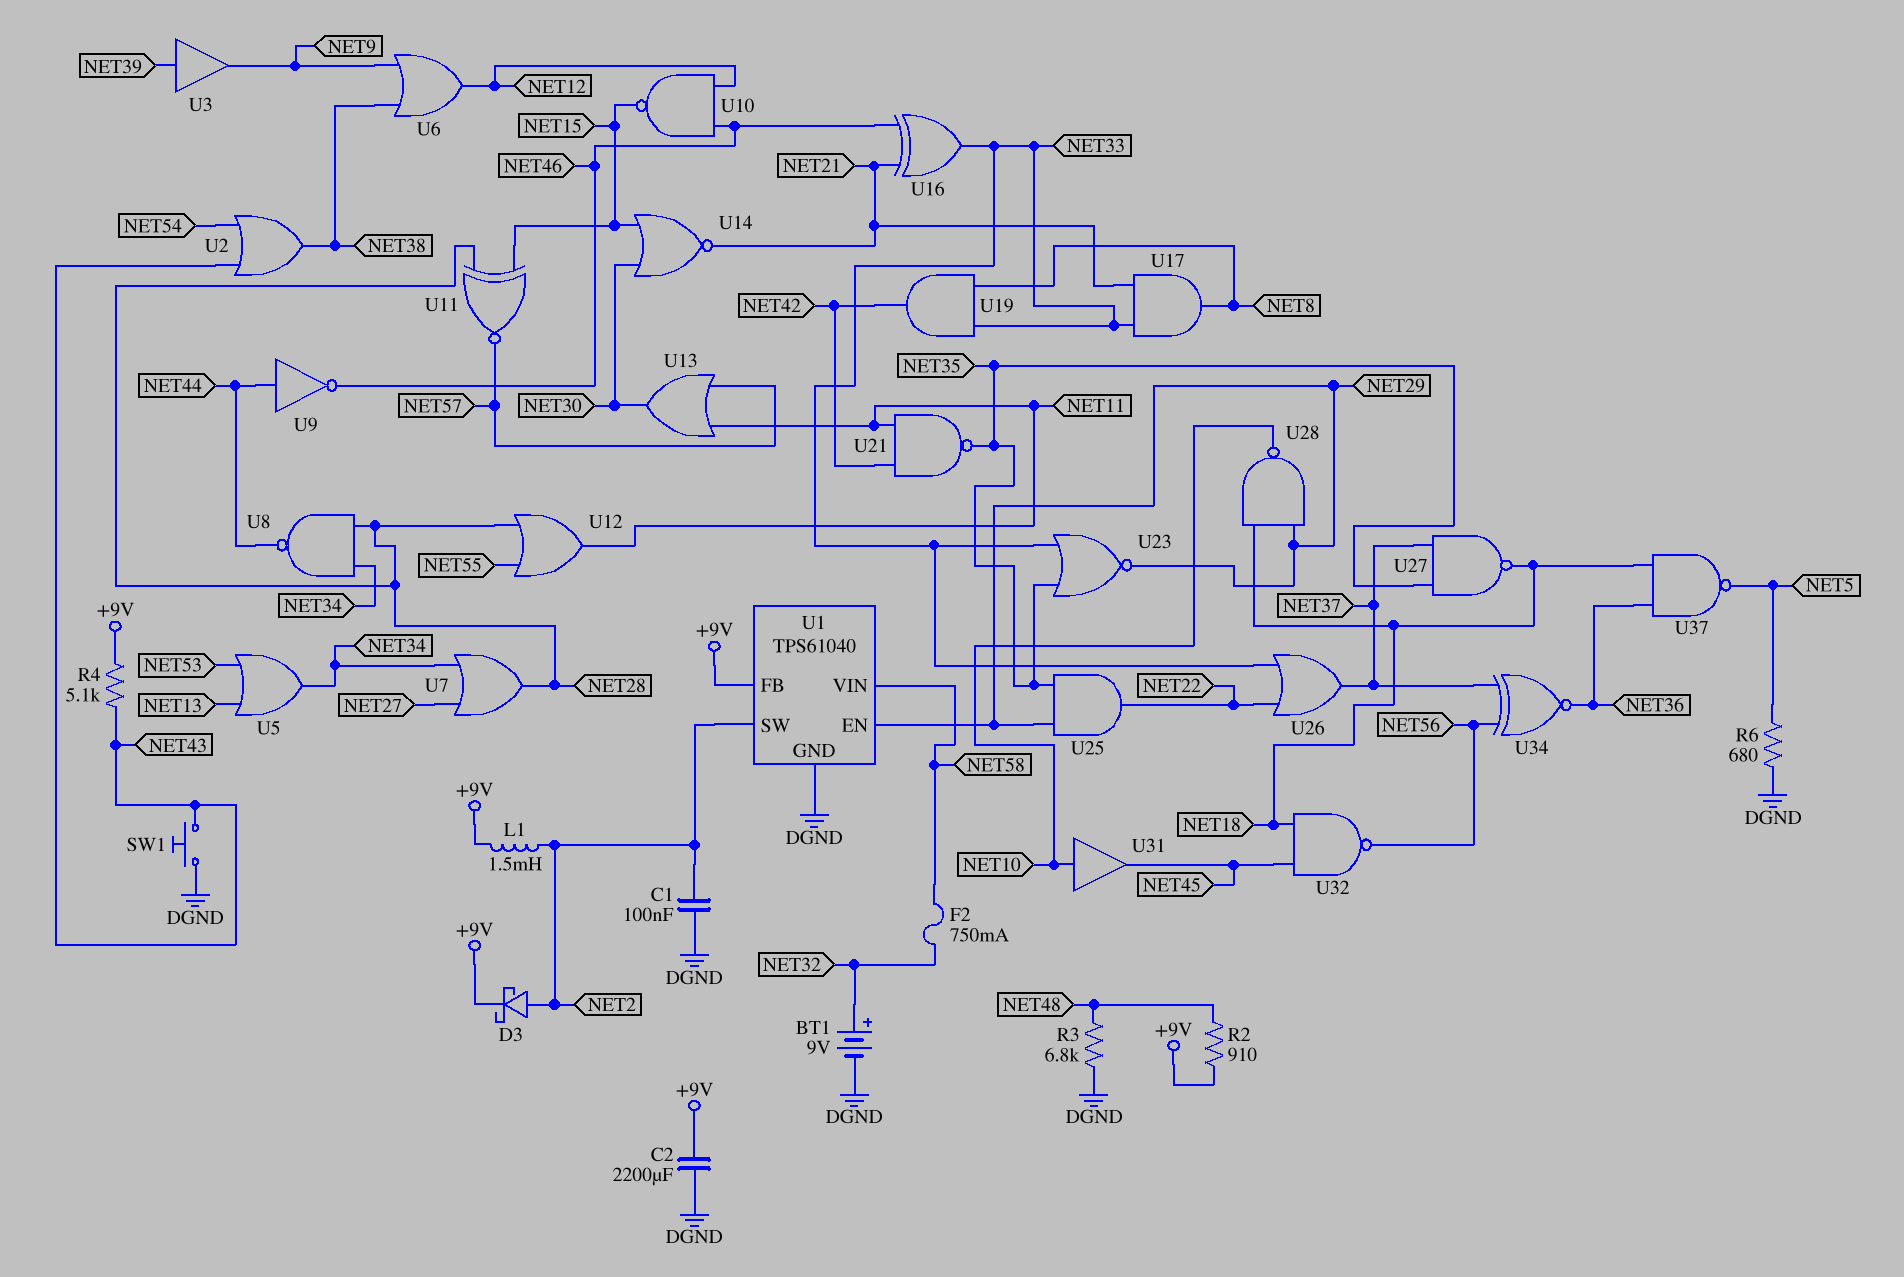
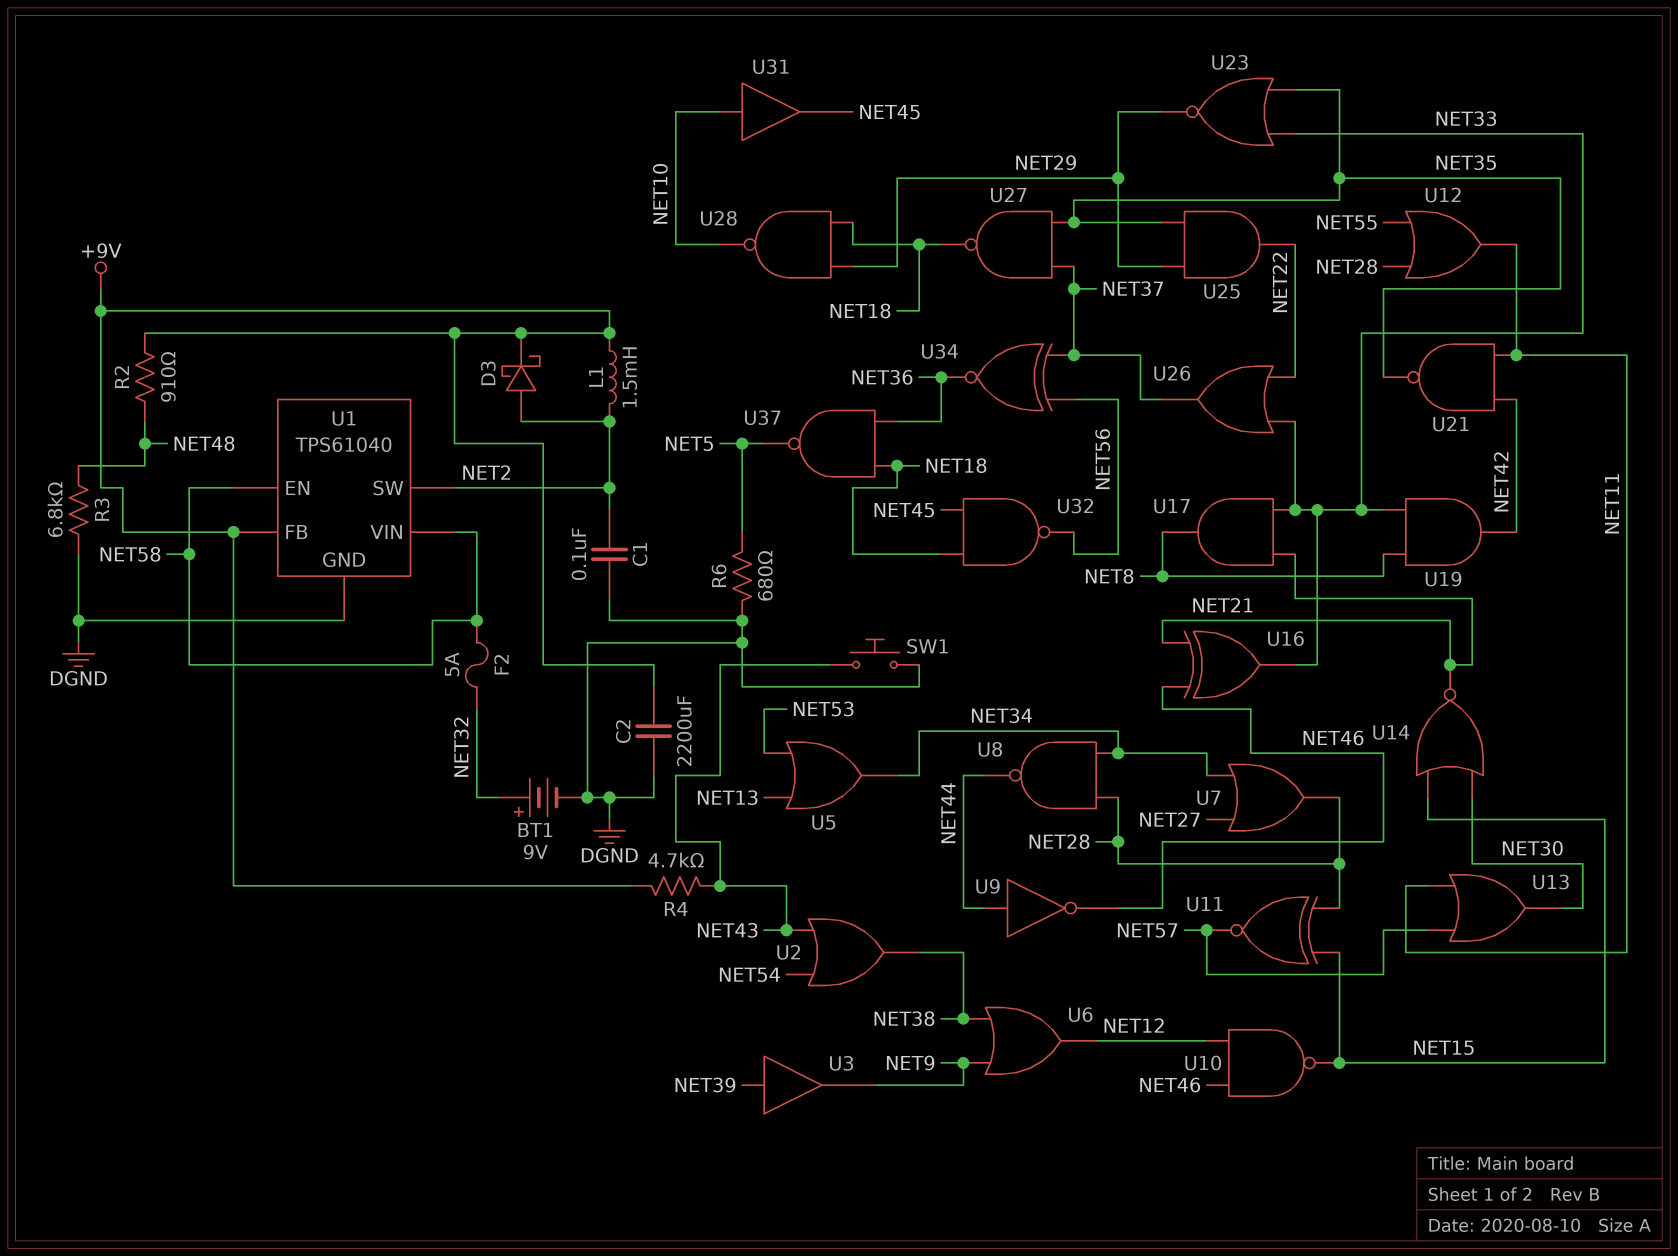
F2: 750mA (NET32, NET58) -> 5A (NET32, NET58)
R4: 5.1k (+9V, NET43) -> 4.7k (+9V, NET43)
U1 pin EN: NET29 -> NET58

